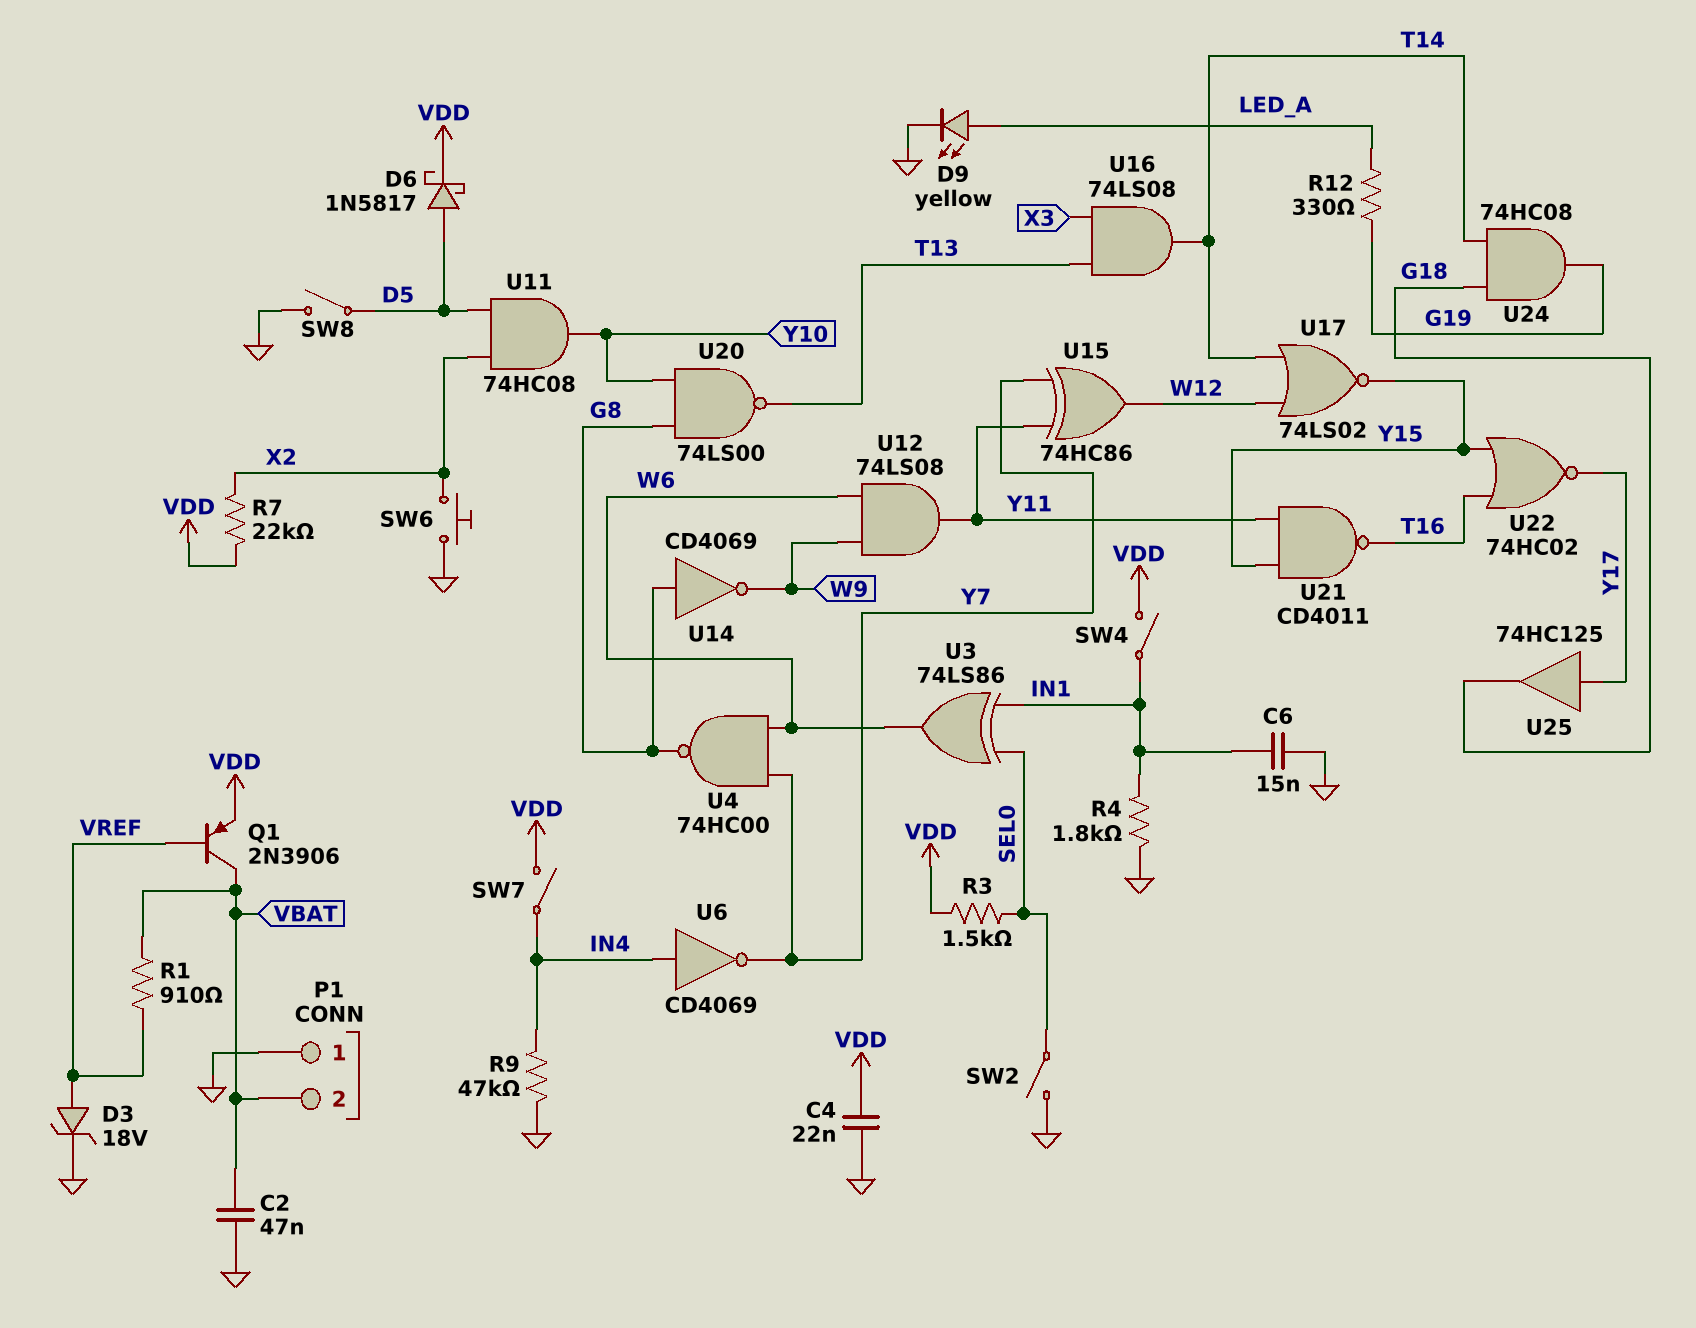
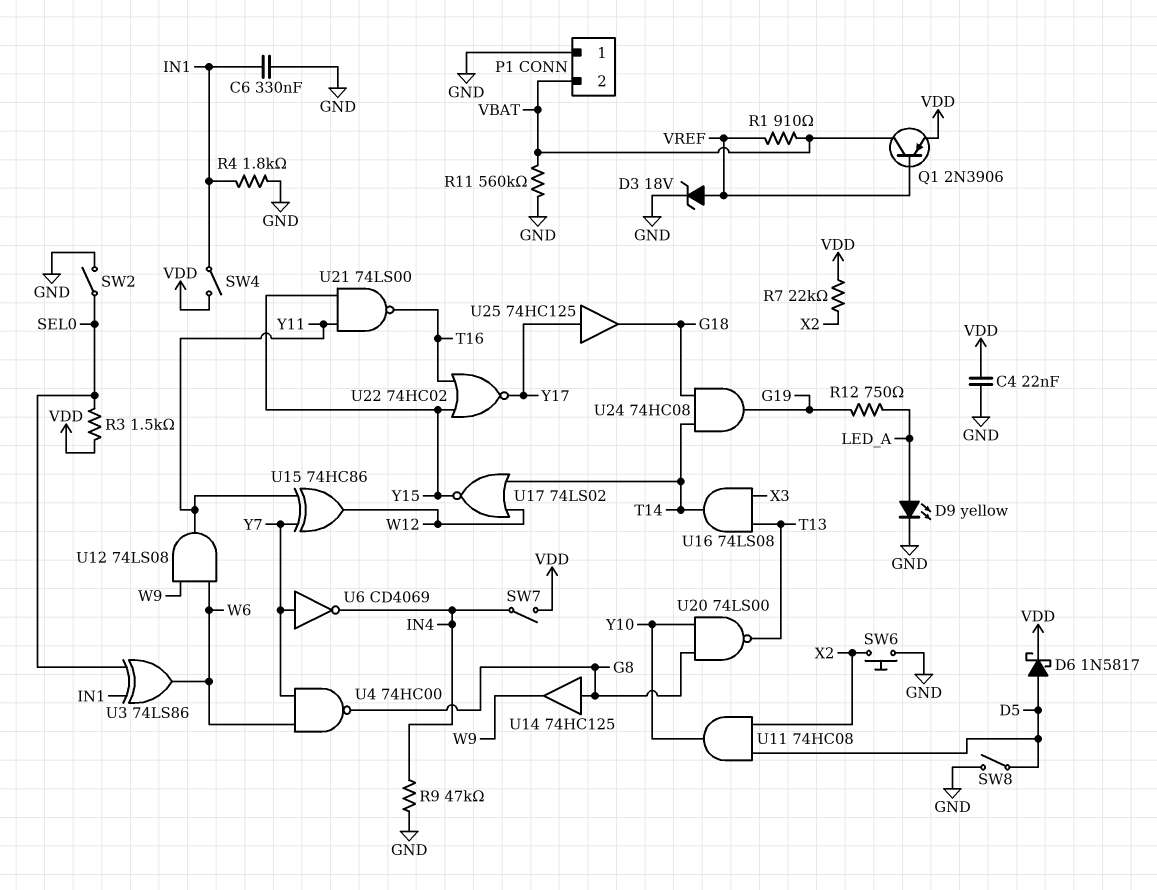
C2: 47nF (GND, VBAT) -> none
C6: 15nF (GND, IN1) -> 330nF (GND, IN1)
R11: none -> 560k (GND, VBAT)
R12: 330 (G19, LED_A) -> 750 (G19, LED_A)
U6: NOT CD4069 (in IN4, out Y7) -> NOT CD4069 (in Y7, out IN4)
U14: NOT CD4069 (in G8, out W9) -> buffer 74HC125 (in G8, out W9)
U21: NAND CD4011 (in Y11, in Y15, out T16) -> NAND 74LS00 (in Y11, in Y15, out T16)

